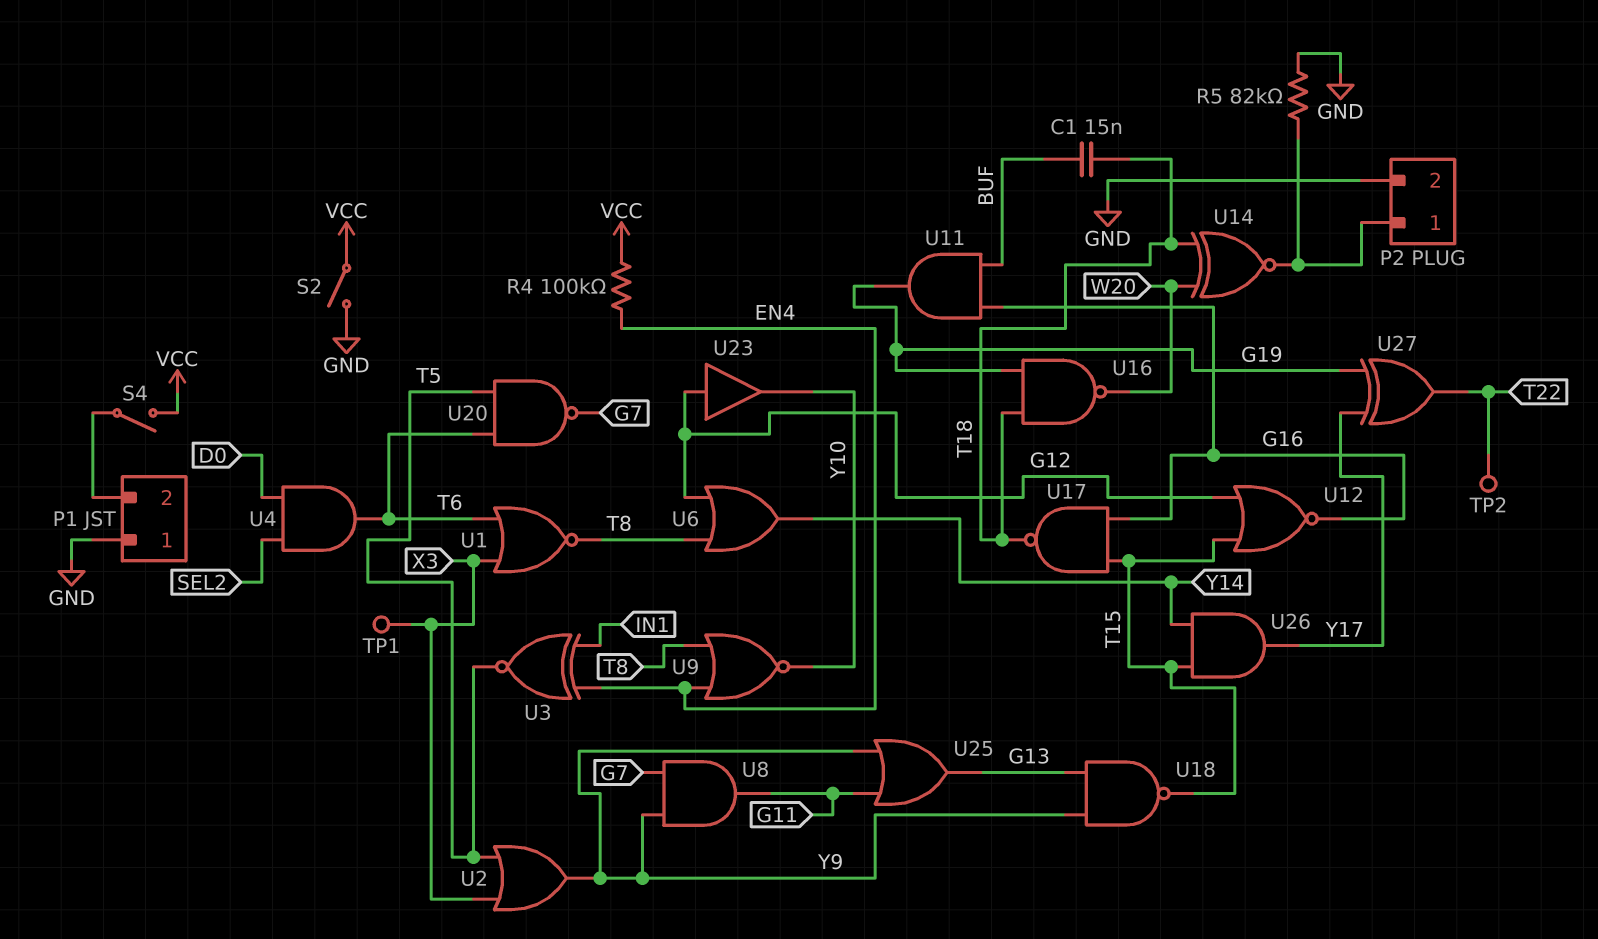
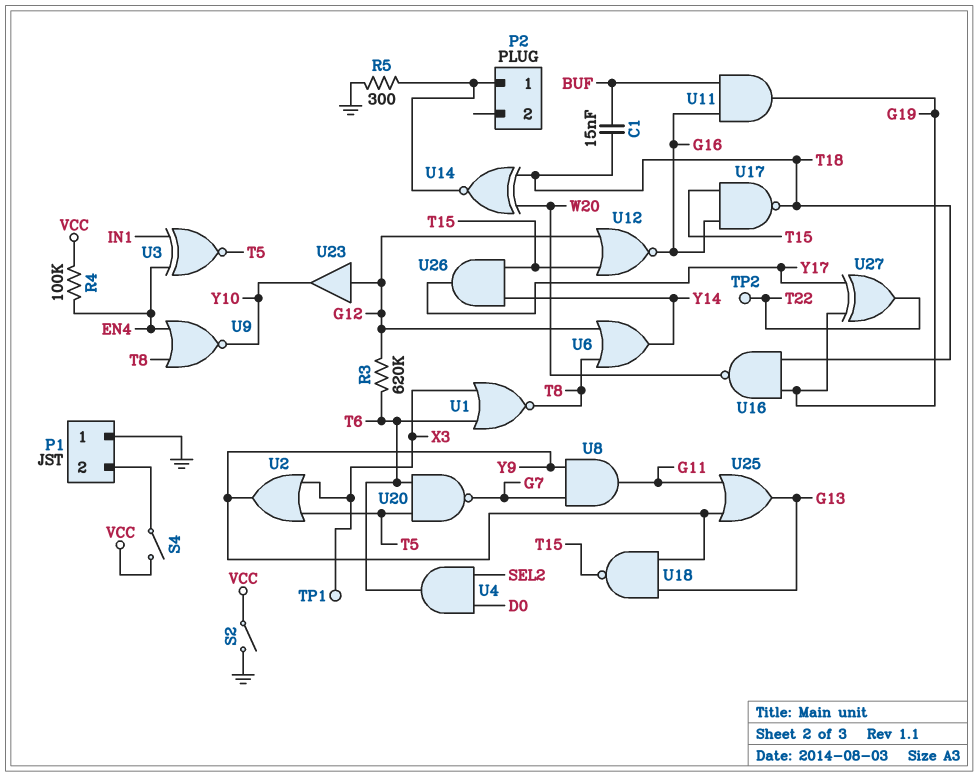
P2 pin 2: GND -> none
R3: none -> 620k (G12, T6)
R5: 82k (GND, P2/1) -> 300 (GND, P2/1)

